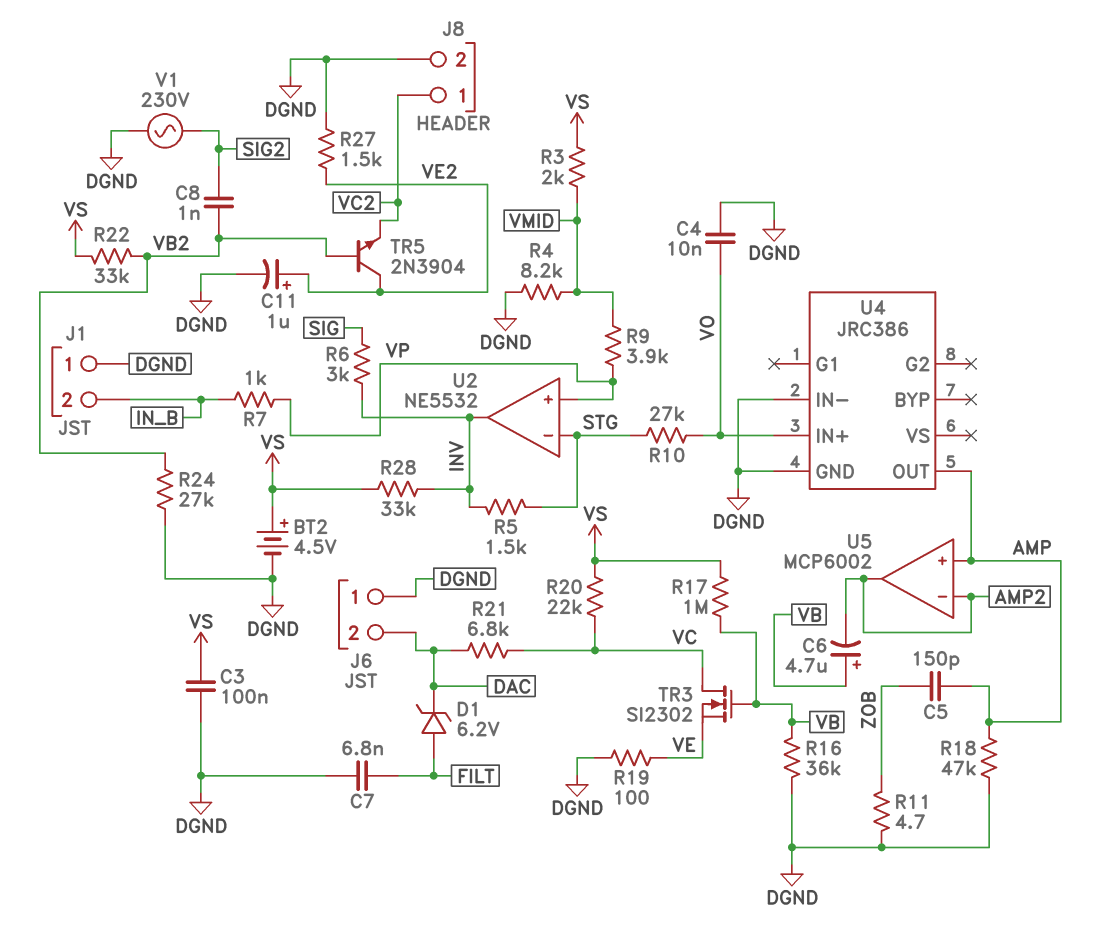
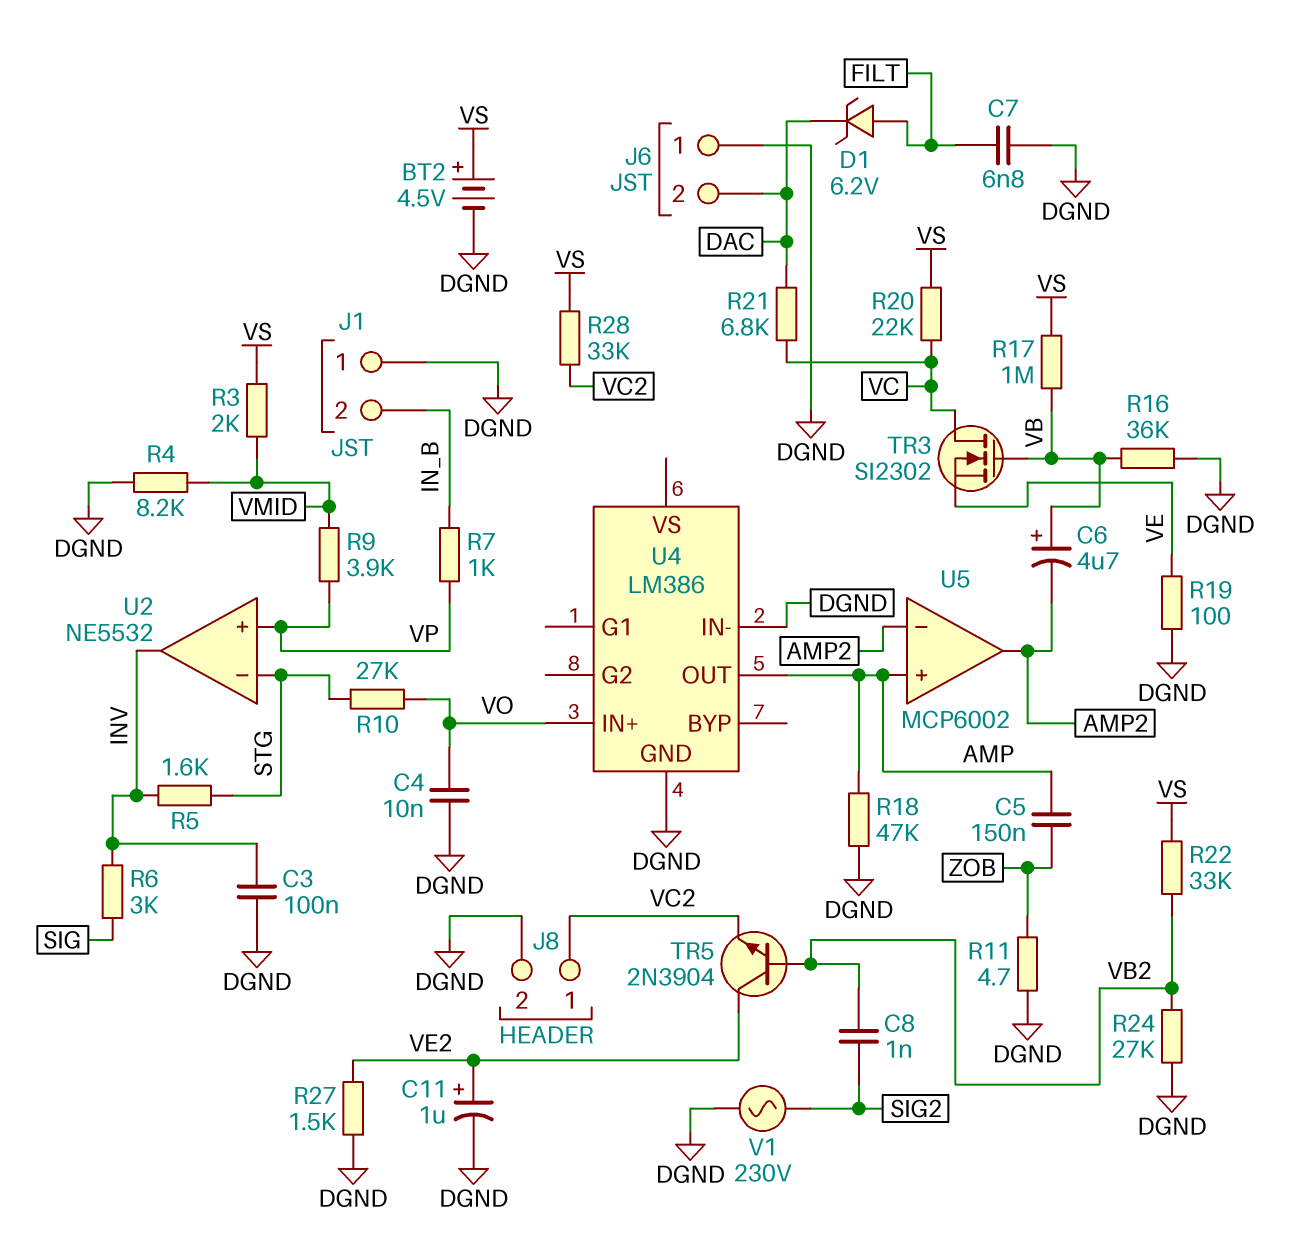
C3: 100nF (DGND, VS) -> 100nF (DGND, INV)
C5: 150pF (AMP, ZOB) -> 150nF (AMP, ZOB)
R5: 1.5k (INV, STG) -> 1.6k (INV, STG)
R28: 33k (INV, VS) -> 33k (VC2, VS)
U4: JRC386 -> LM386

